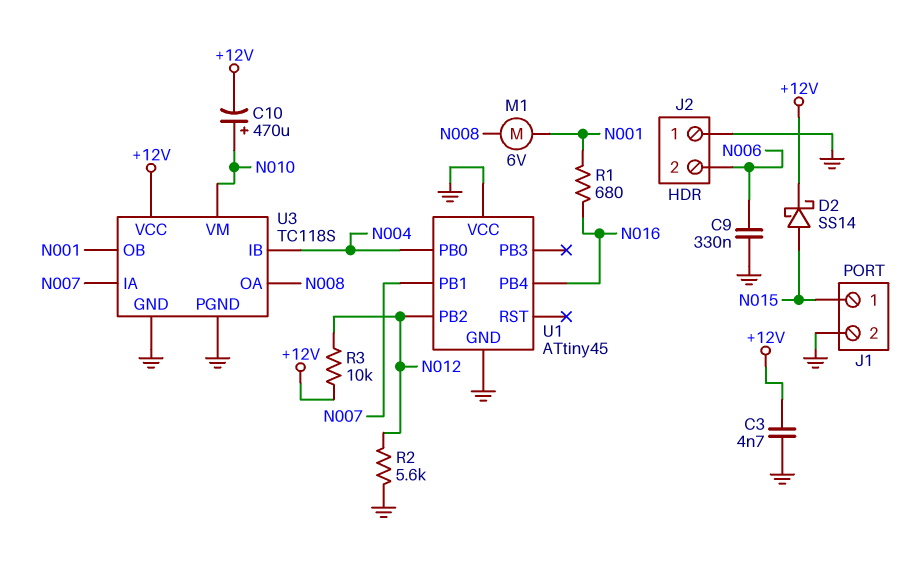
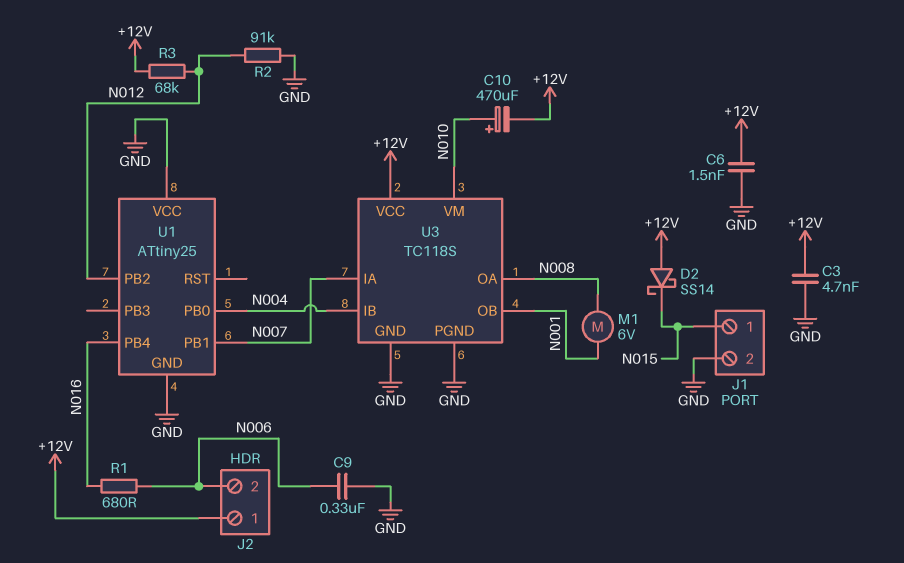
C6: none -> 1.5nF (+12V, GND)
D2: schottky SS14 (A N015, K +12V) -> schottky SS14 (A +12V, K N015)
J2 pin 1: GND -> +12V
R1: 680 (N001, N016) -> 680 (N006, N016)
R2: 5.6k (GND, N012) -> 91k (GND, N012)
R3: 10k (+12V, N012) -> 68k (+12V, N012)
U1: ATtiny45 -> ATtiny25

